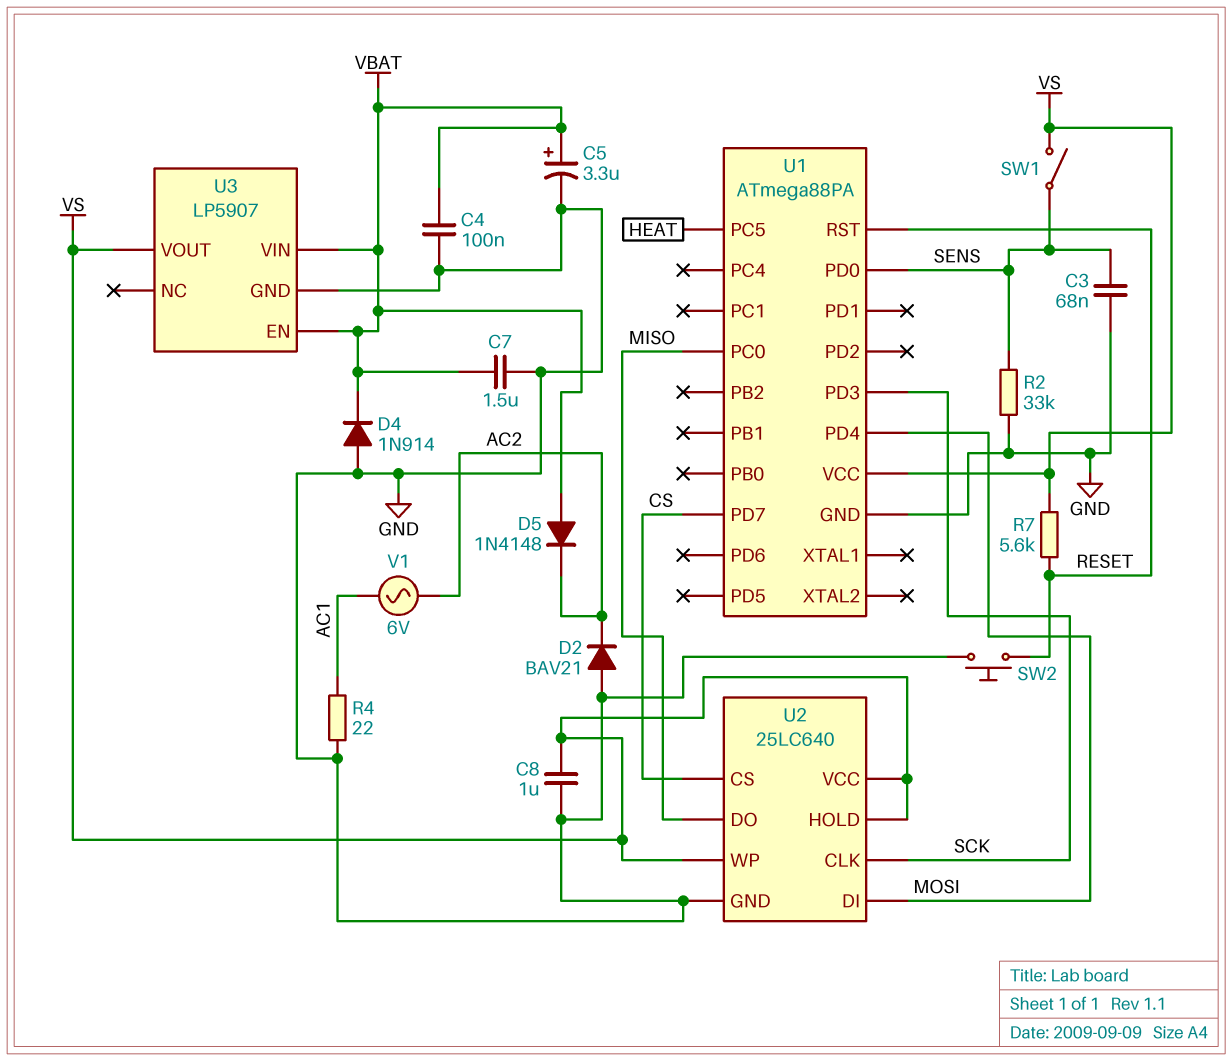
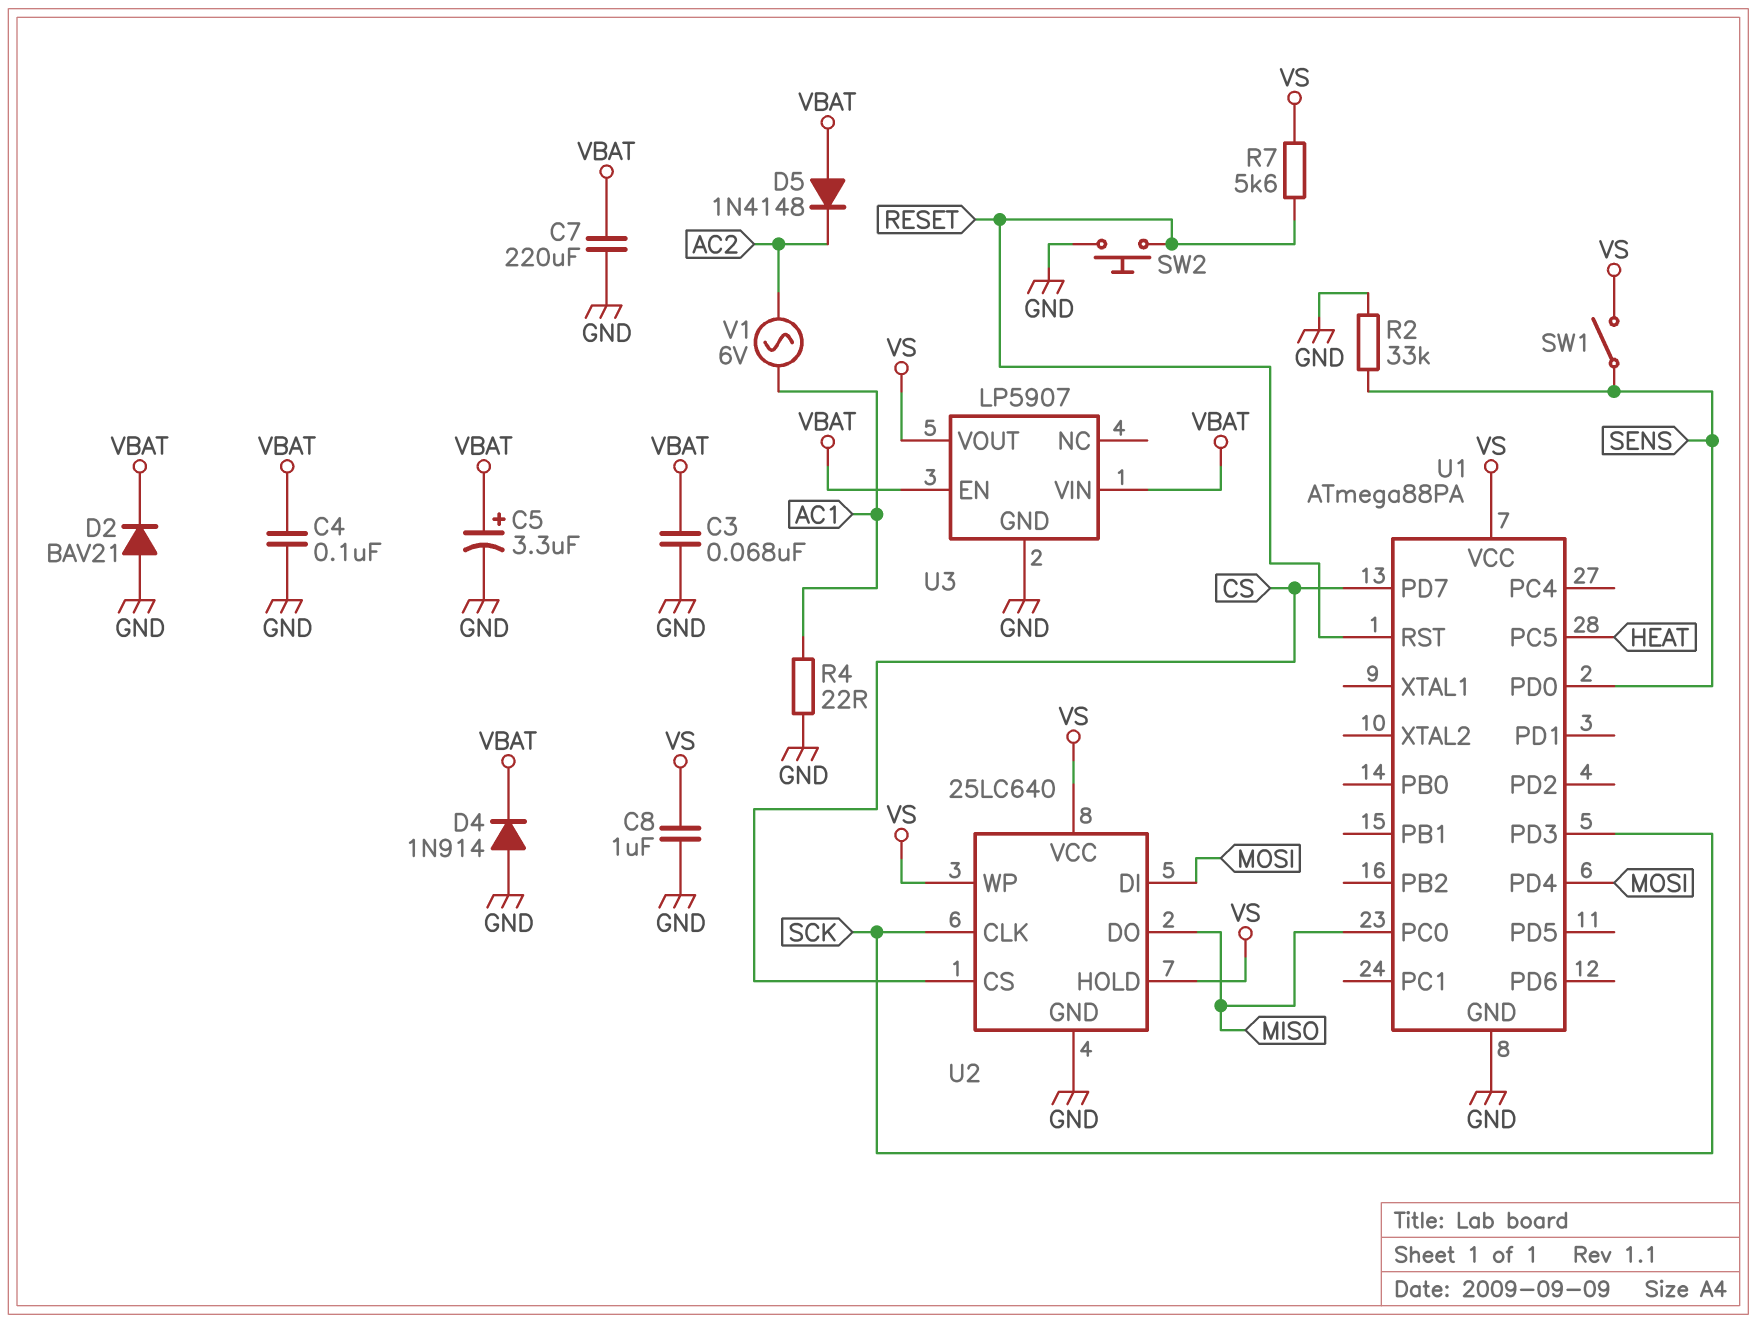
C3: 68nF (GND, SENS) -> 68nF (GND, VBAT)
C7: 1.5uF (GND, VBAT) -> 220uF (GND, VBAT)
D2: diode BAV21 (A GND, K AC2) -> diode BAV21 (A GND, K VBAT)

